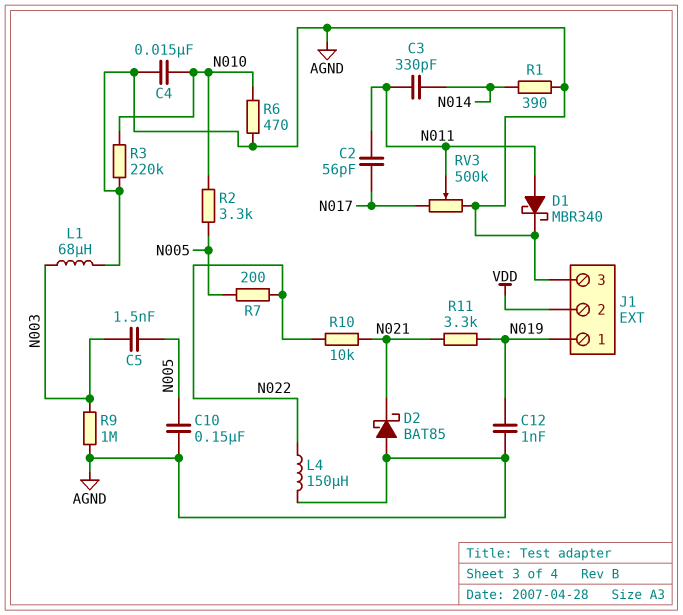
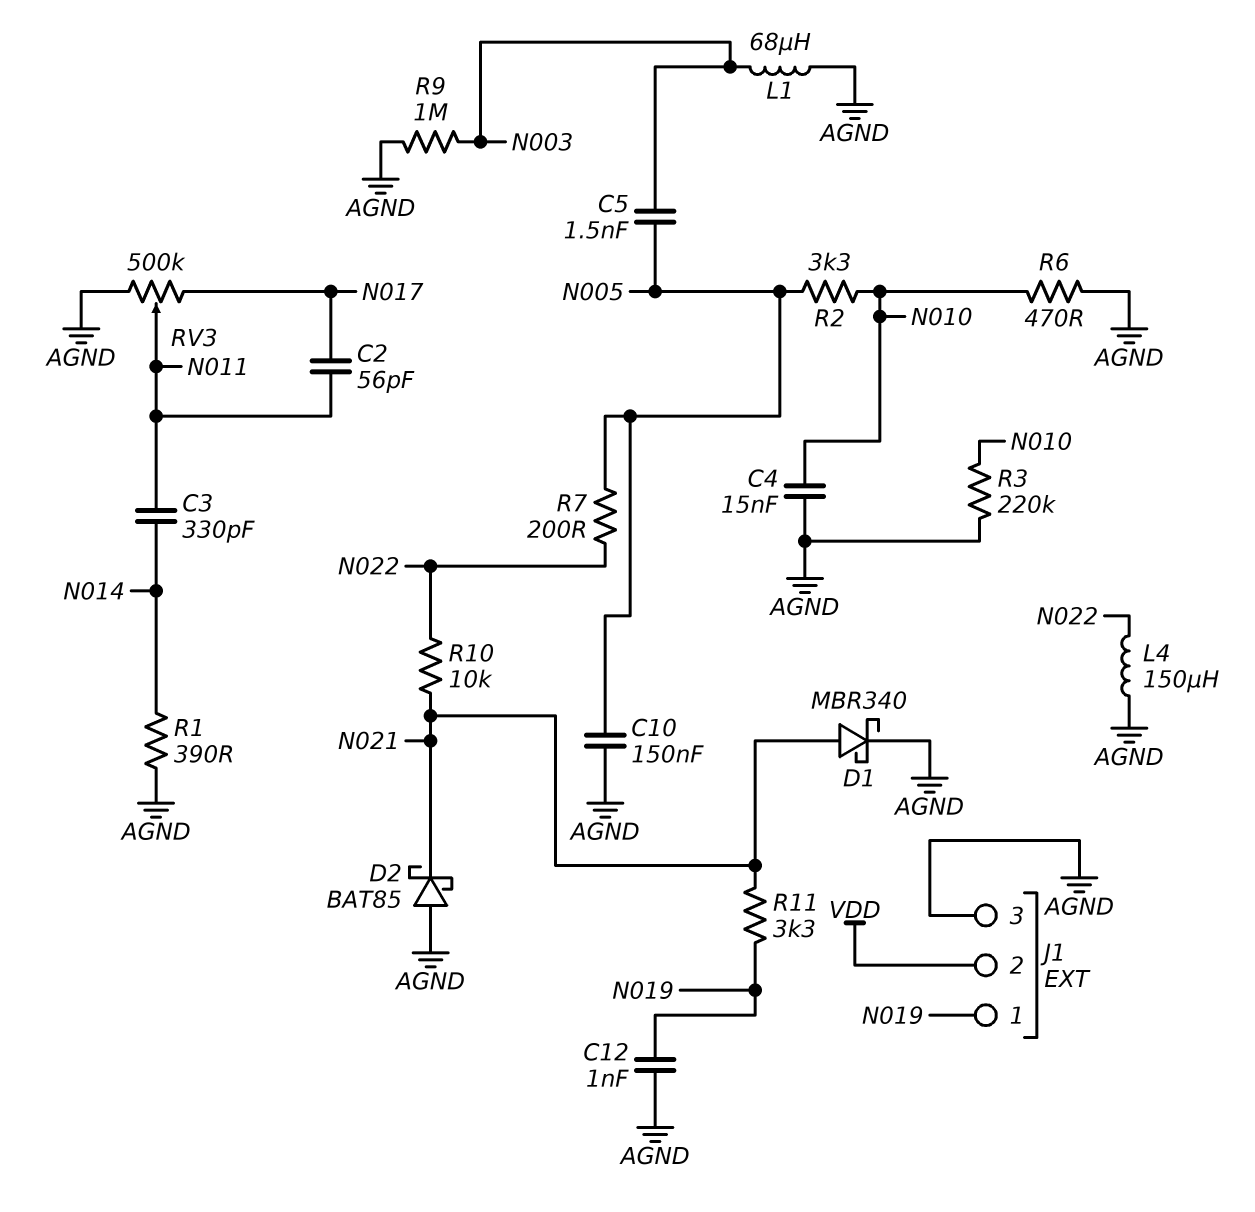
D1: schottky MBR340 (A N011, K AGND) -> schottky MBR340 (A N021, K AGND)

